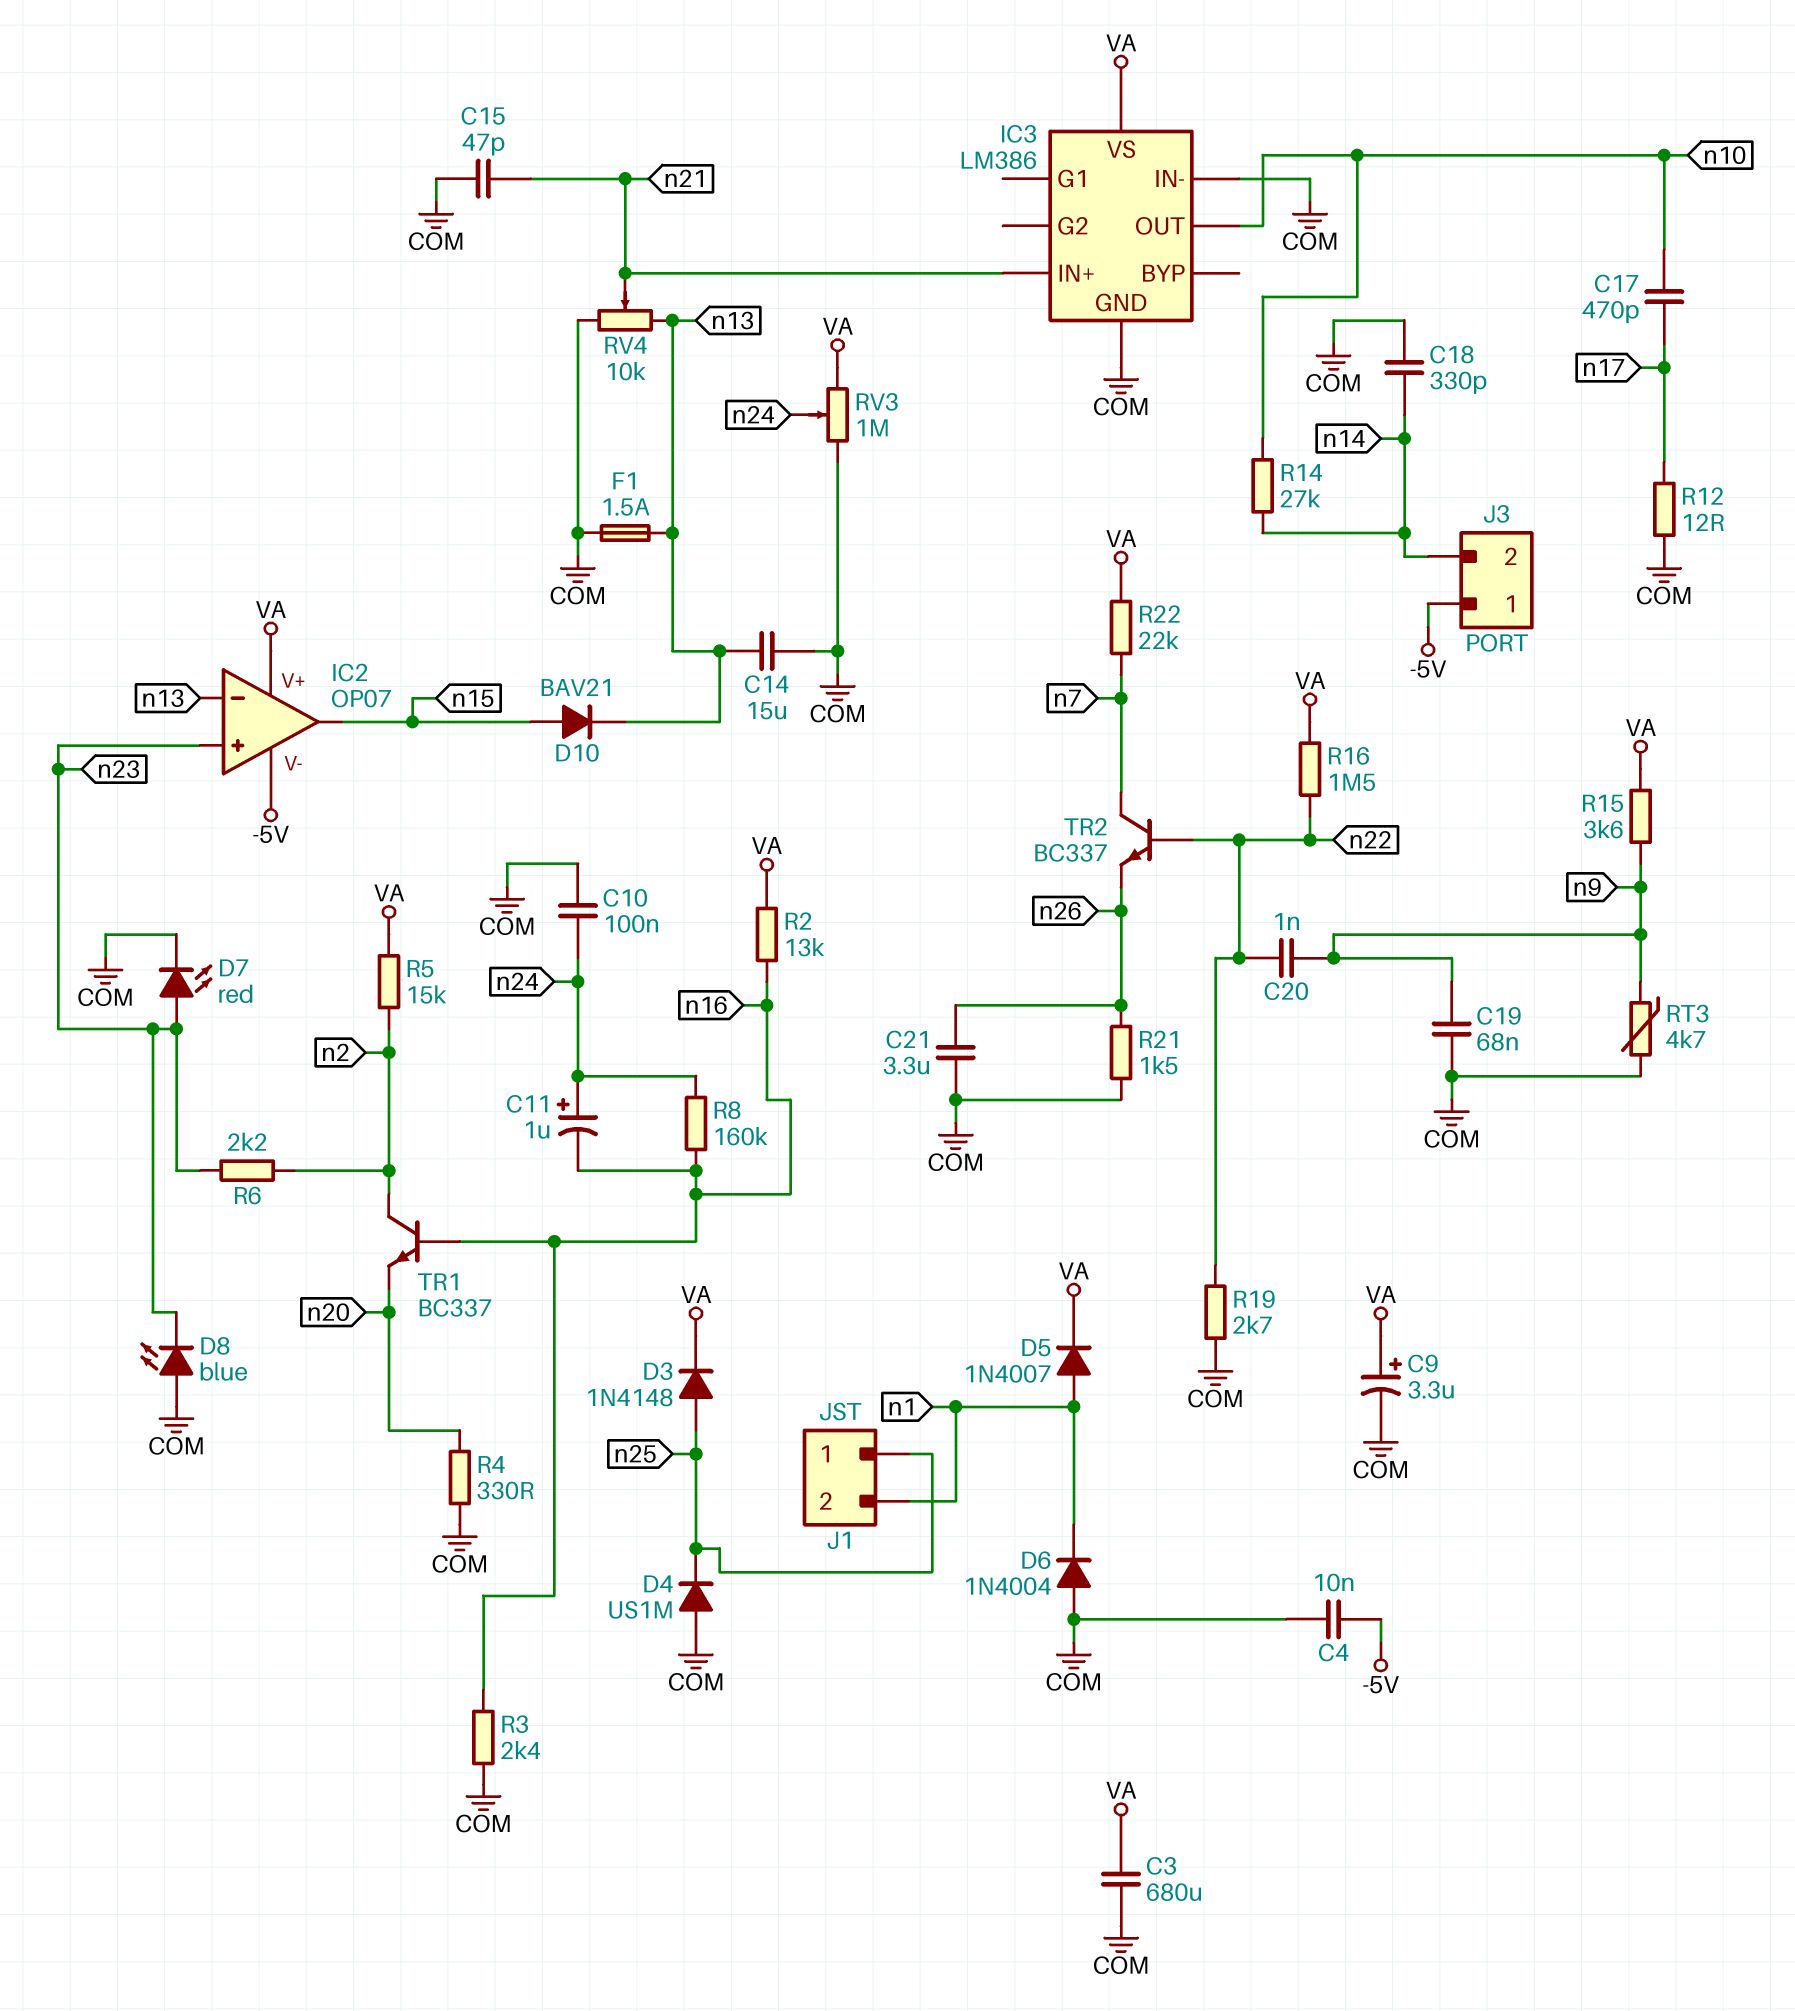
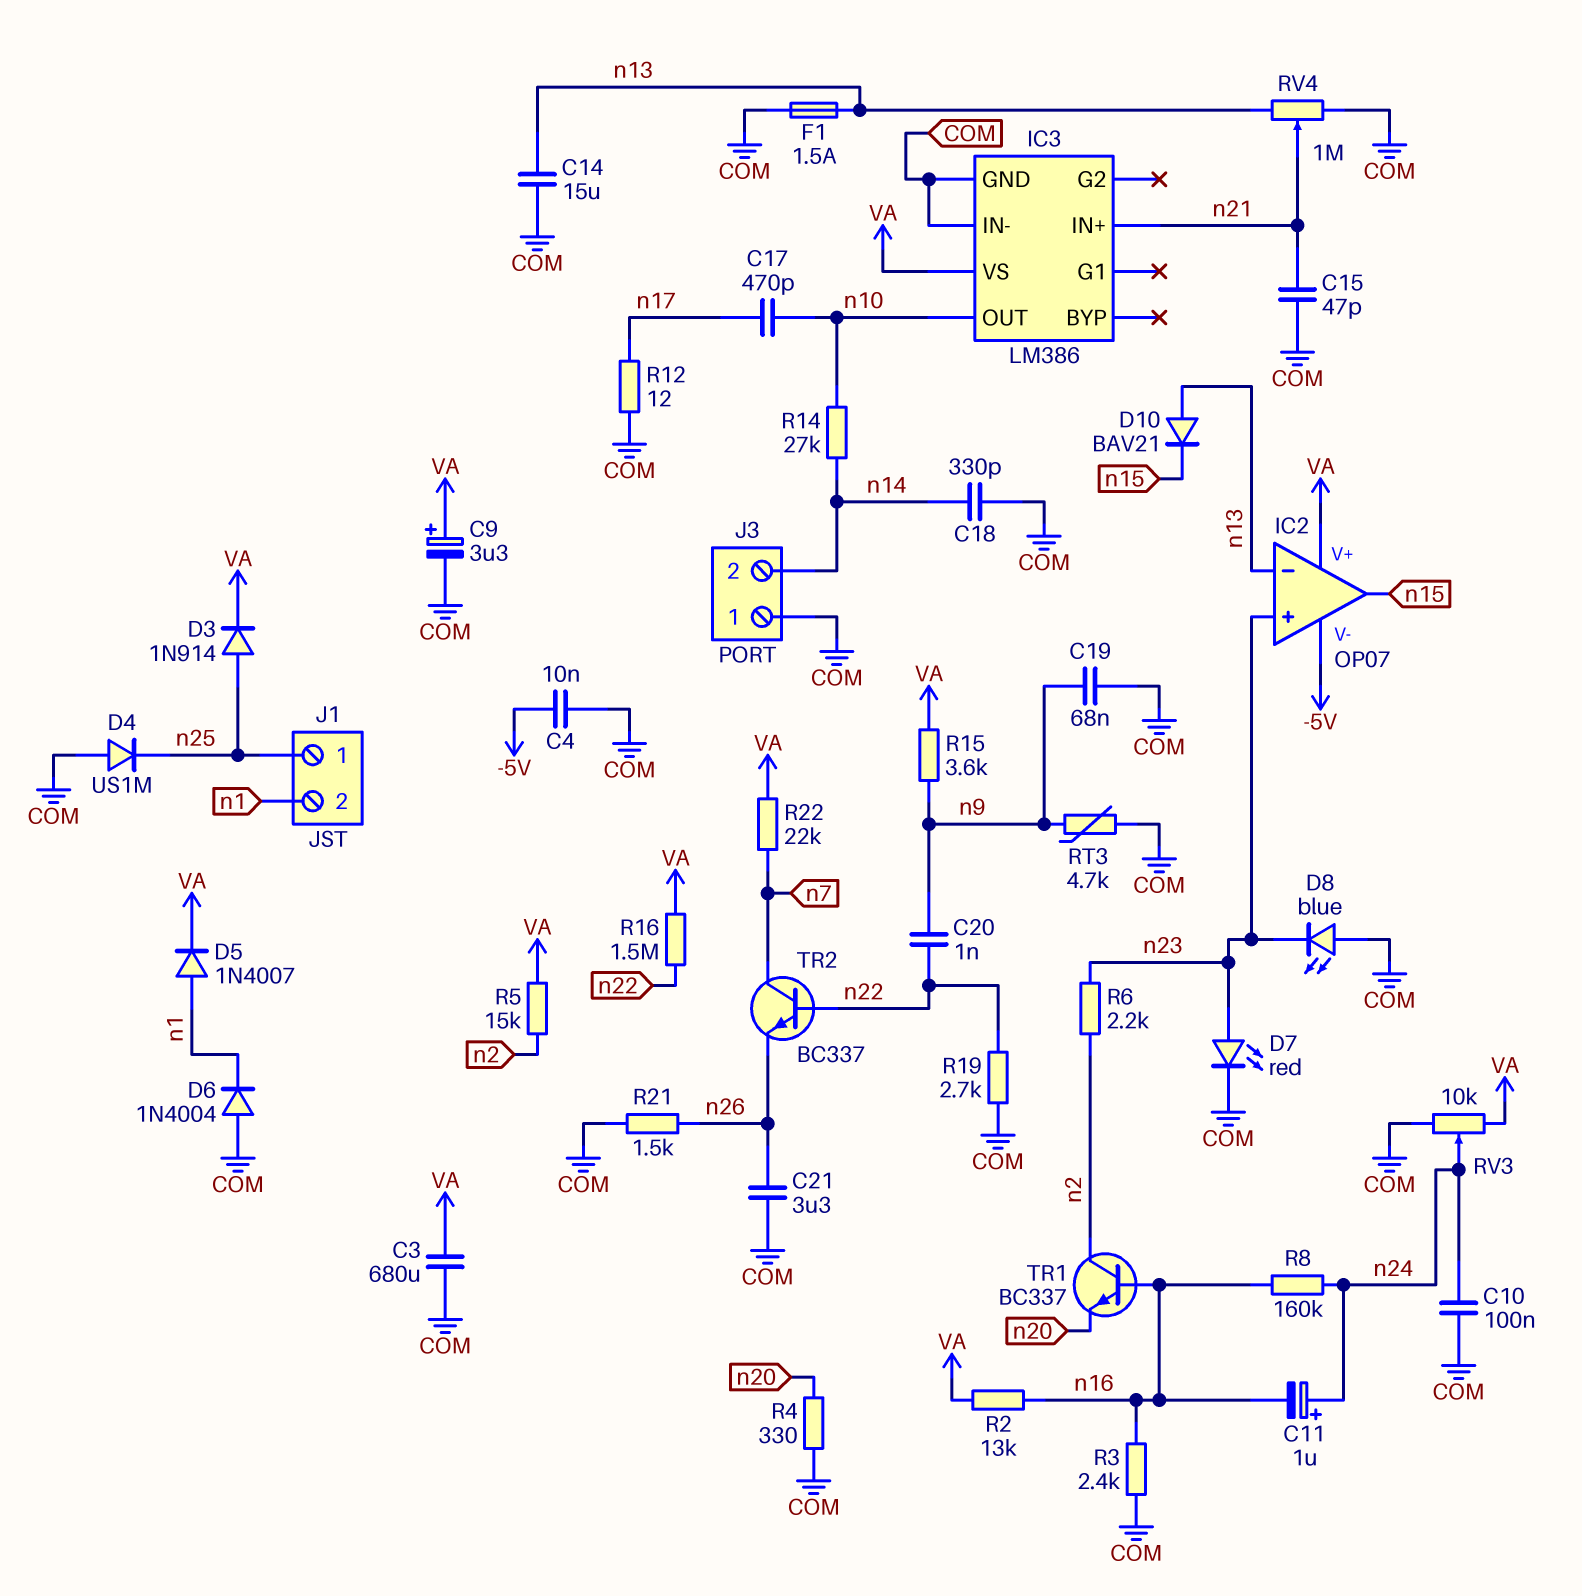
D3: diode 1N4148 (A n25, K VA) -> diode 1N914 (A n25, K VA)
D10: diode BAV21 (A n15, K n13) -> diode BAV21 (A n13, K n15)
J3 pin 1: -5V -> COM
RV3: 1M (COM, VA, wiper n24) -> 10k (COM, VA, wiper n24)
RV4: 10k (COM, n13, wiper n21) -> 1M (COM, n13, wiper n21)

